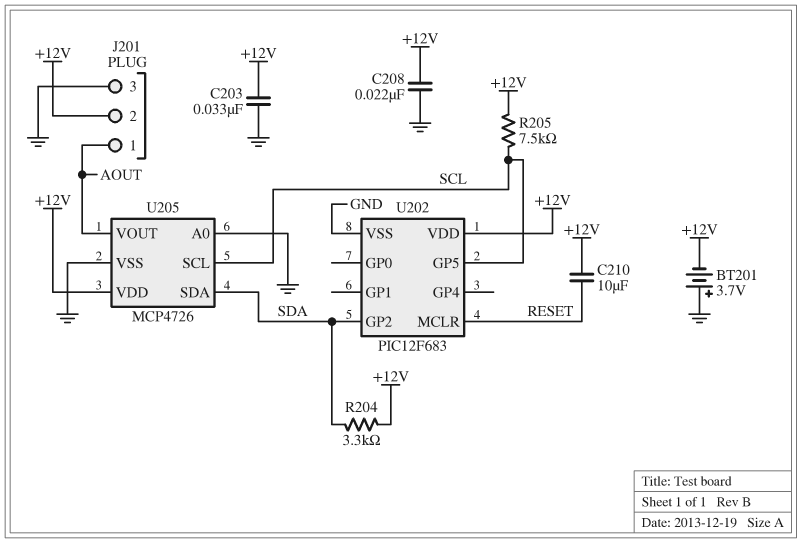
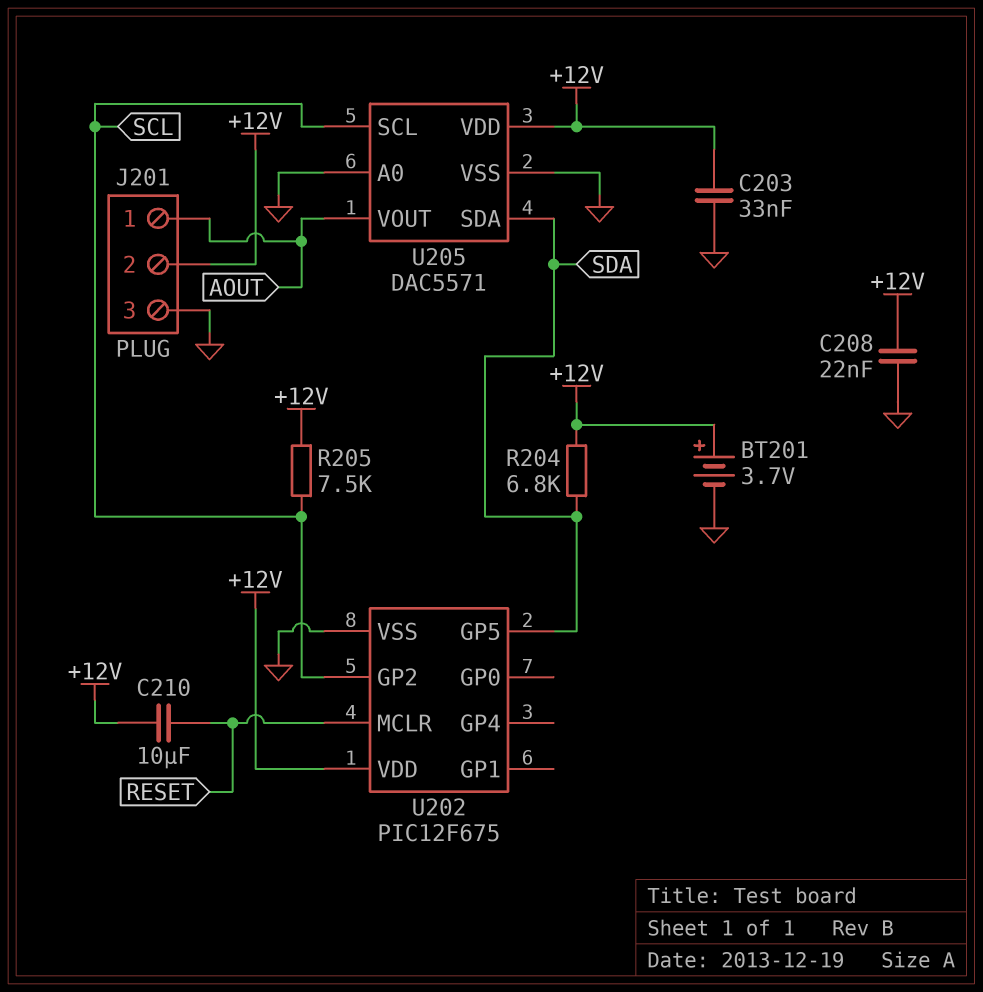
BT201: 3.7V (plus GND, minus +12V) -> 3.7V (plus +12V, minus GND)
R204: 3.3k (+12V, SDA) -> 6.8k (+12V, SDA)
U202: PIC12F683 -> PIC12F675
U202 pin GP2: SDA -> SCL
U202 pin GP5: SCL -> SDA
U205: MCP4726 -> DAC5571

